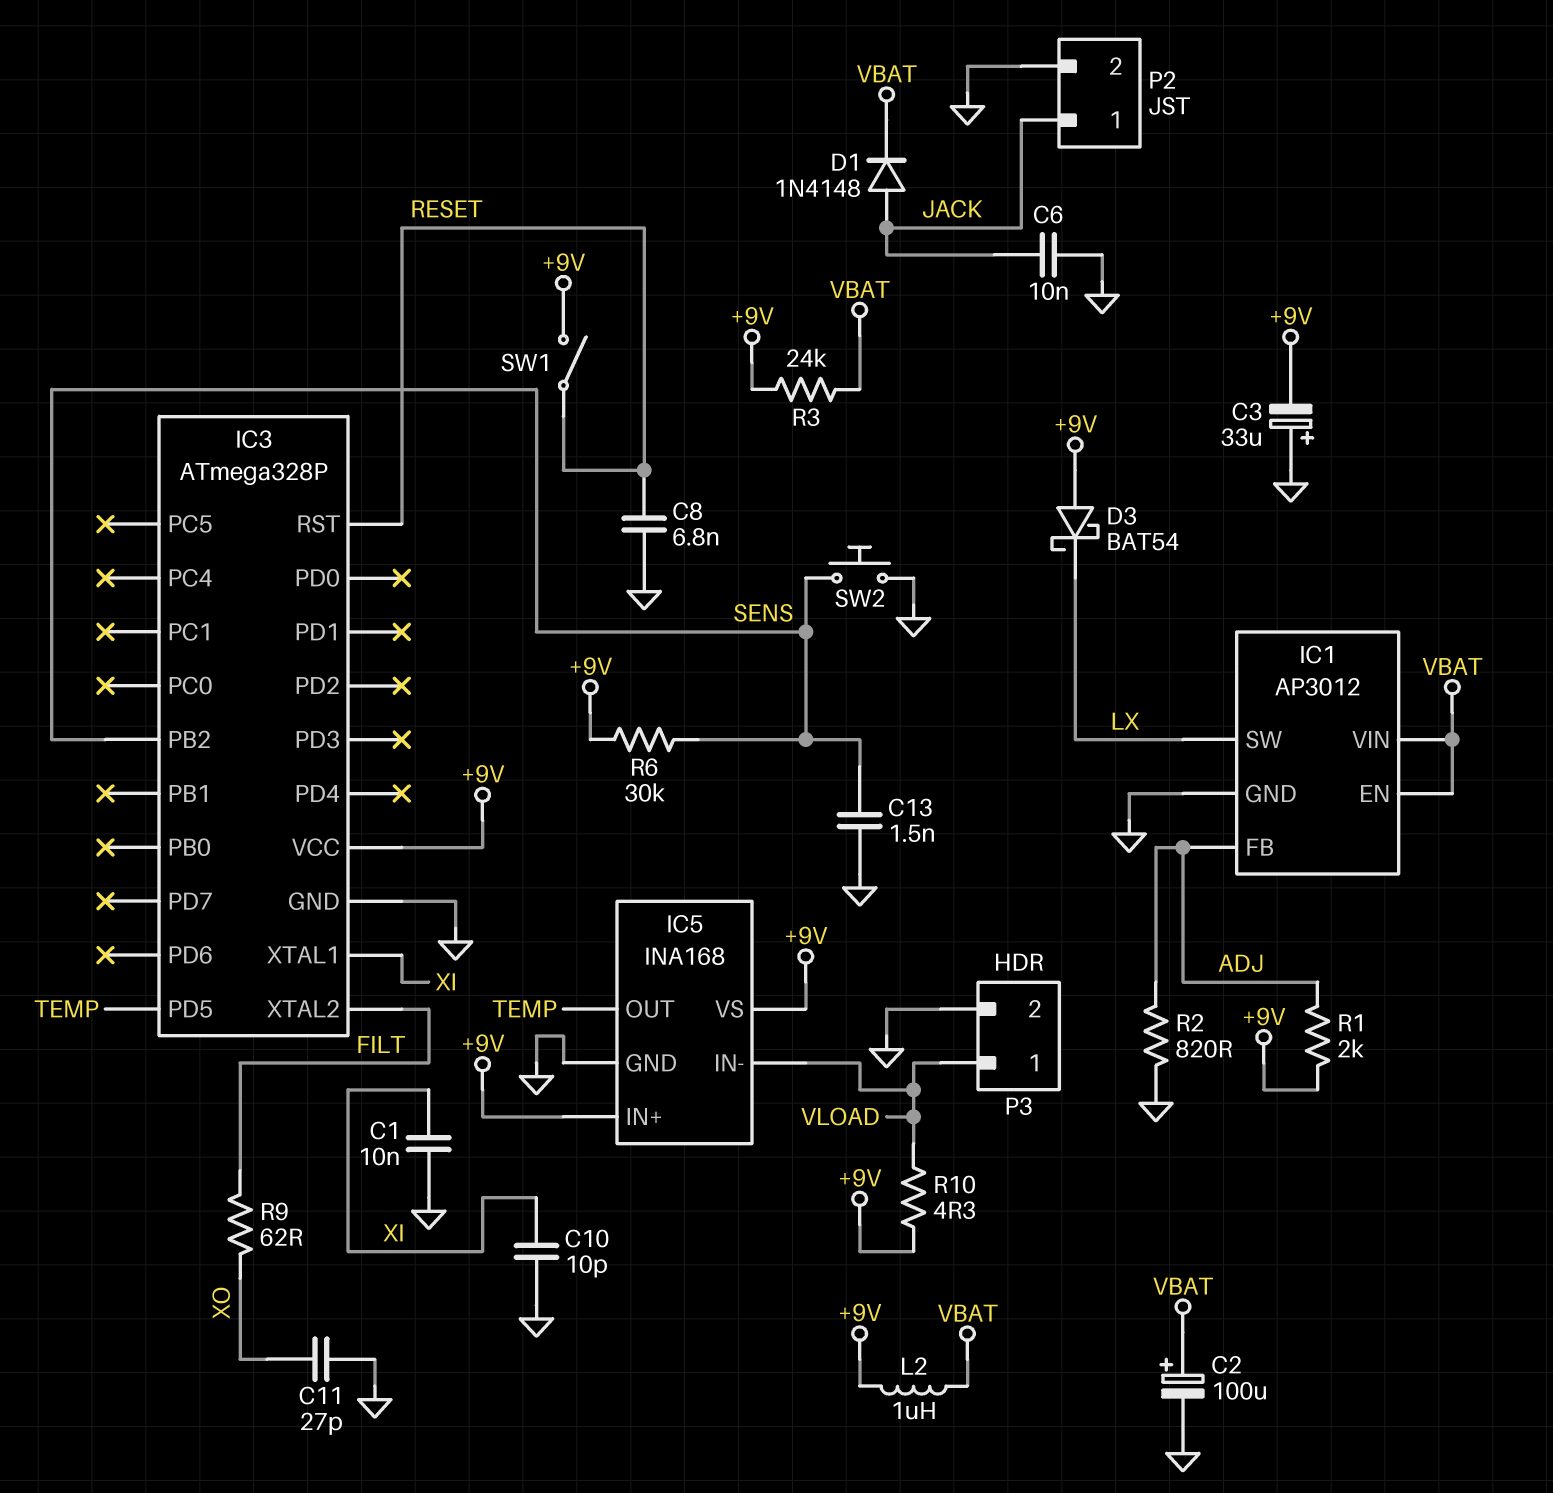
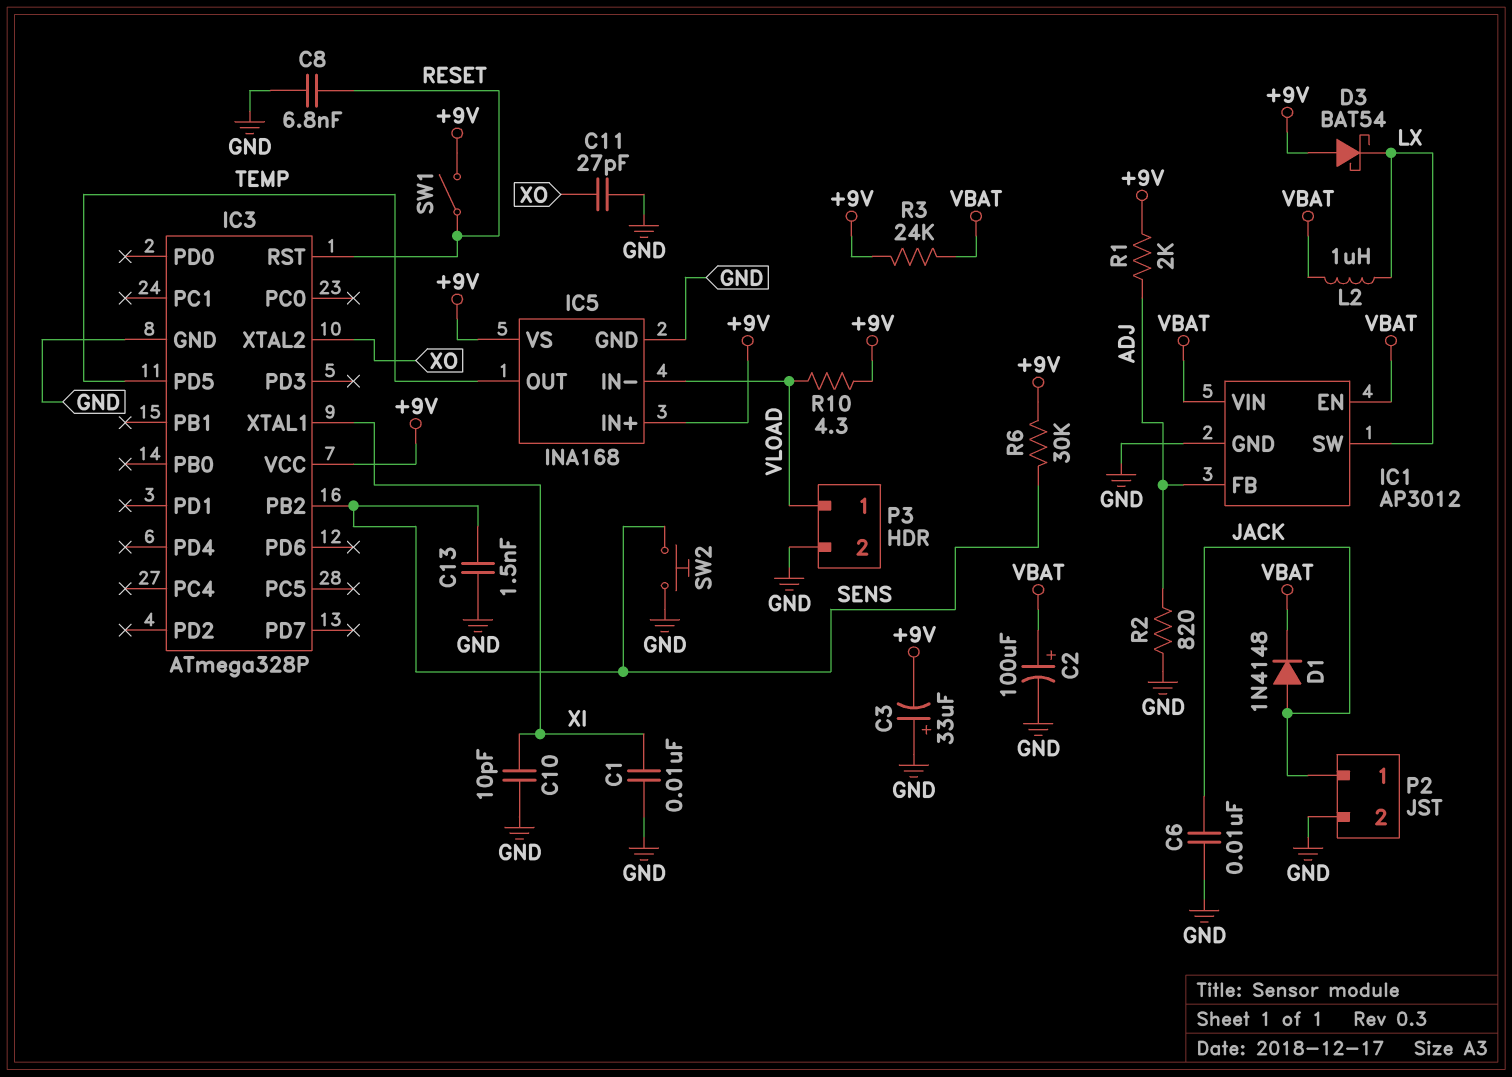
IC3 pin XTAL2: FILT -> XO
L2: 1uH (+9V, VBAT) -> 1uH (LX, VBAT)
R9: 62 (FILT, XO) -> none

